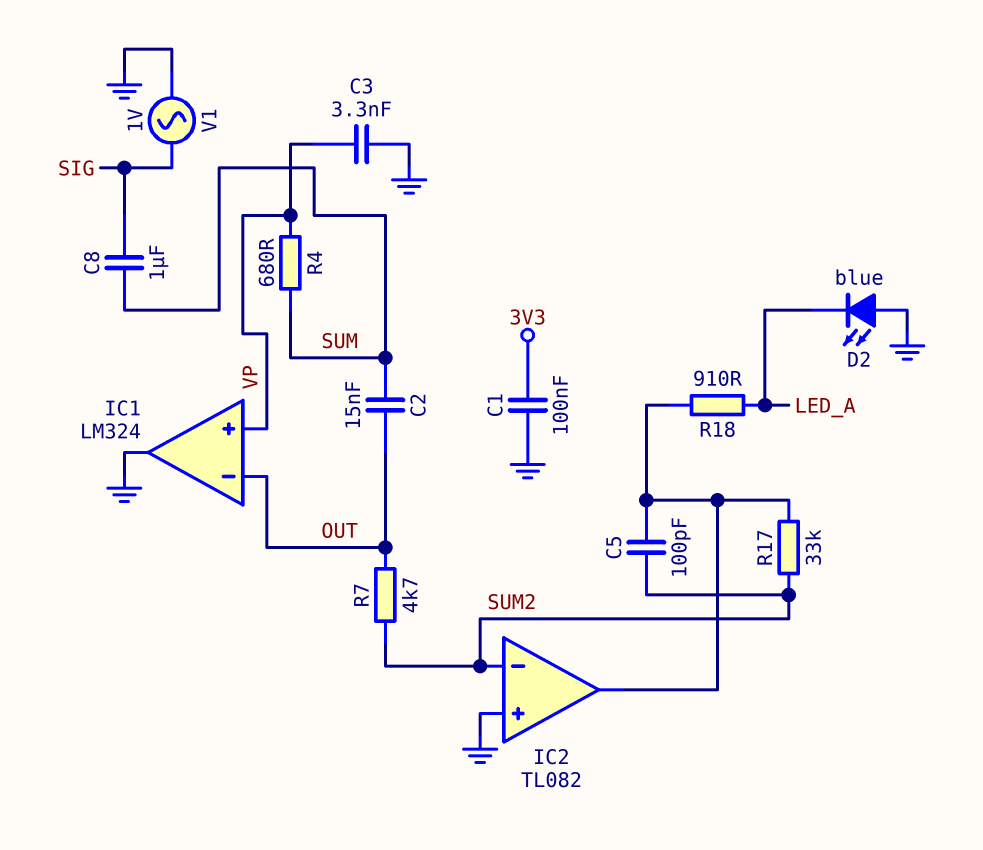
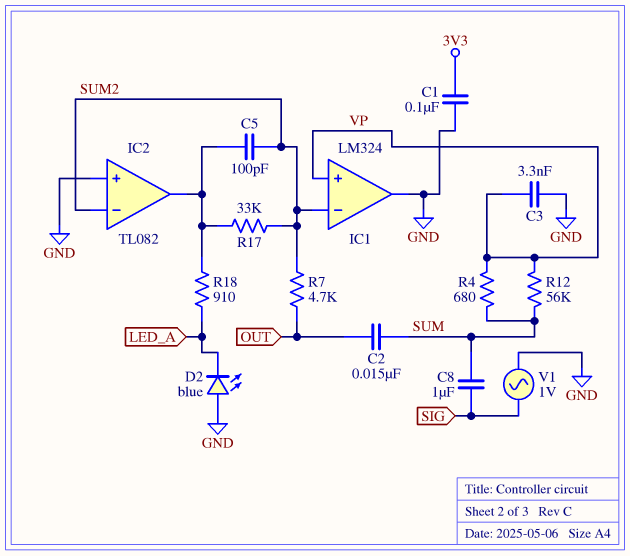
IC1 pin in-: OUT -> SUM2
R12: none -> 56k (SUM, VP)

